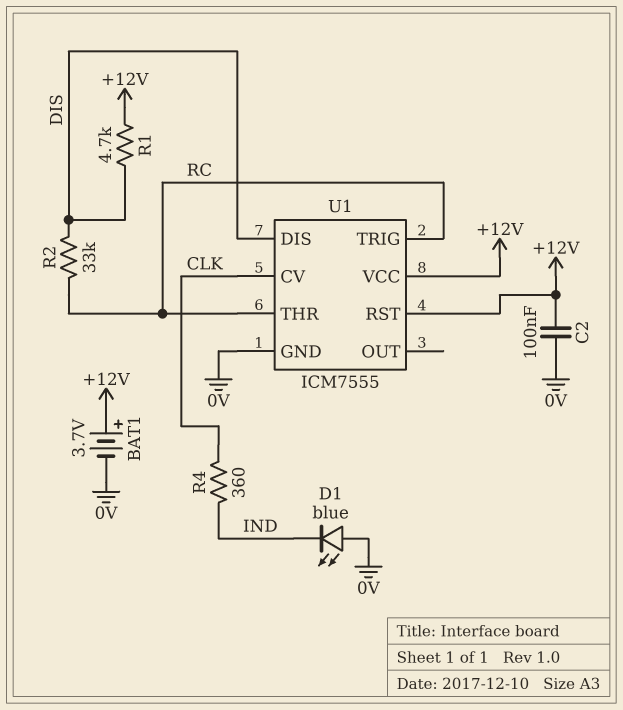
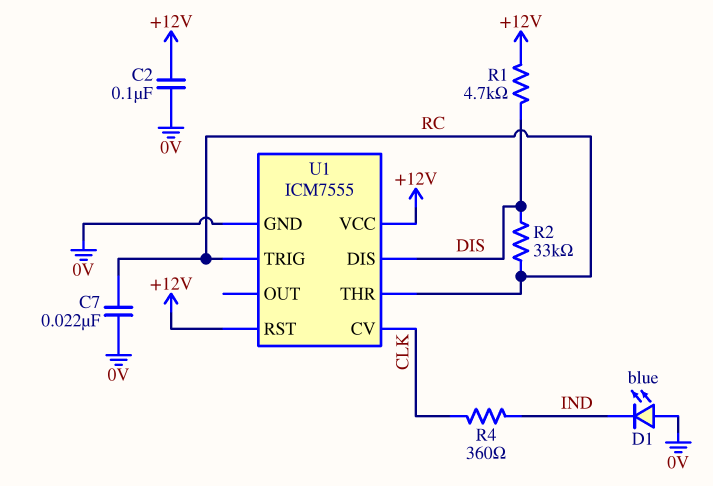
BAT1: 3.7V (plus +12V, minus 0V) -> none
C7: none -> 22nF (0V, RC)

